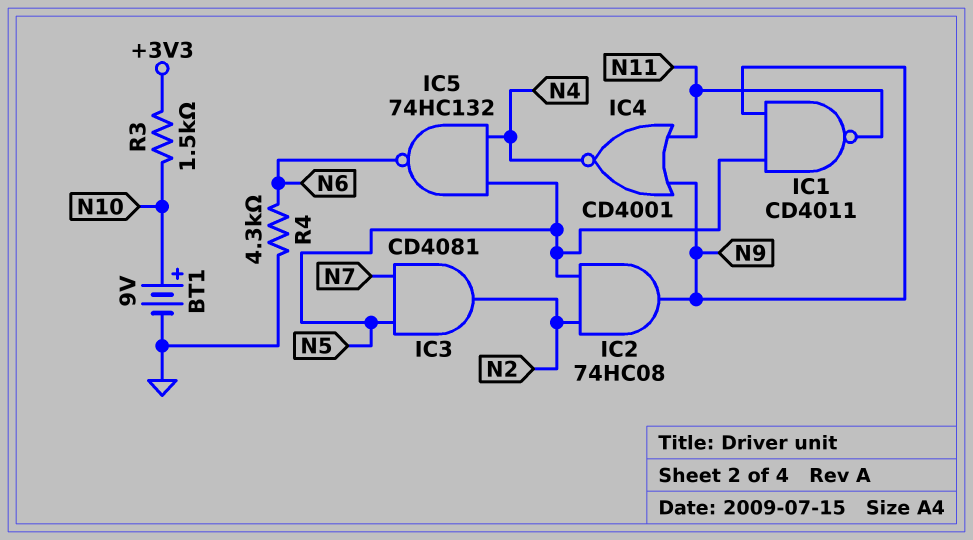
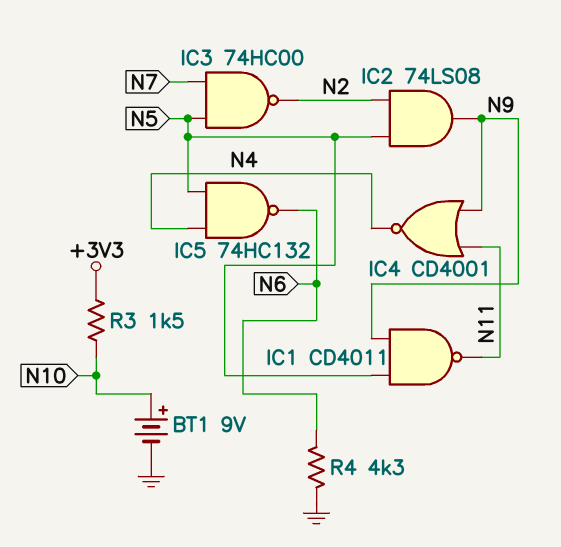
IC2: AND 74HC08 (in N2, in N5, out N9) -> AND 74LS08 (in N2, in N5, out N9)
IC3: AND CD4081 (in N5, in N7, out N2) -> NAND 74HC00 (in N5, in N7, out N2)

